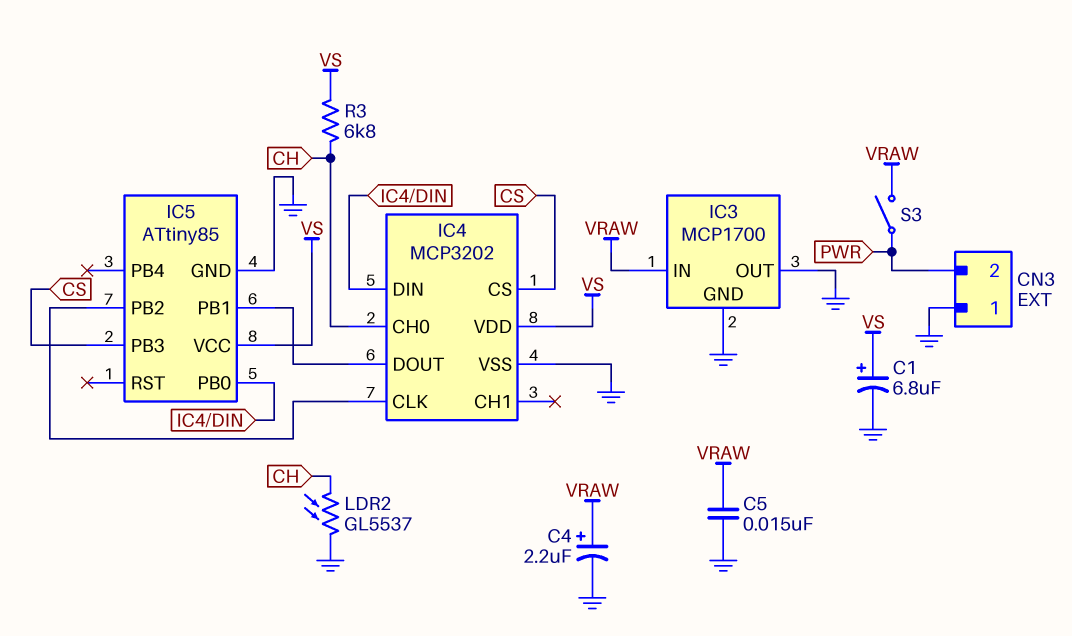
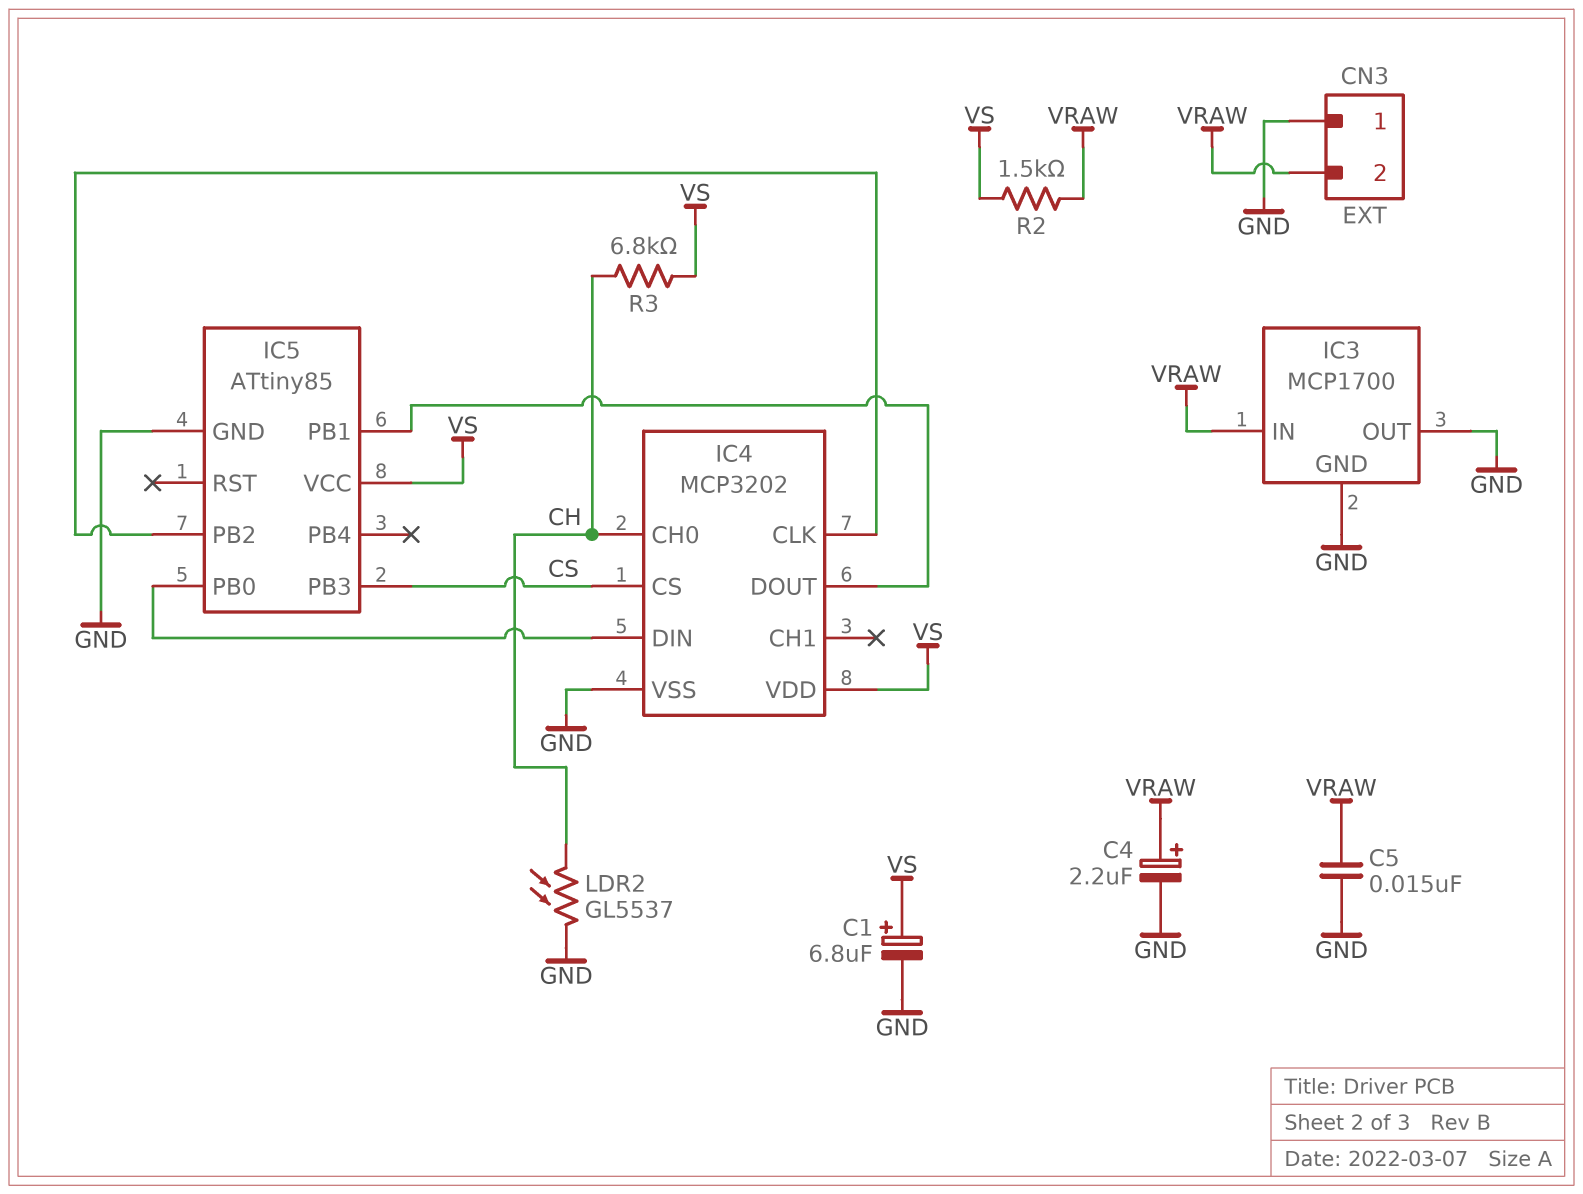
CN3 pin 2: PWR -> VRAW
R2: none -> 1.5k (VRAW, VS)
S3: switch (PWR, VRAW) -> none

